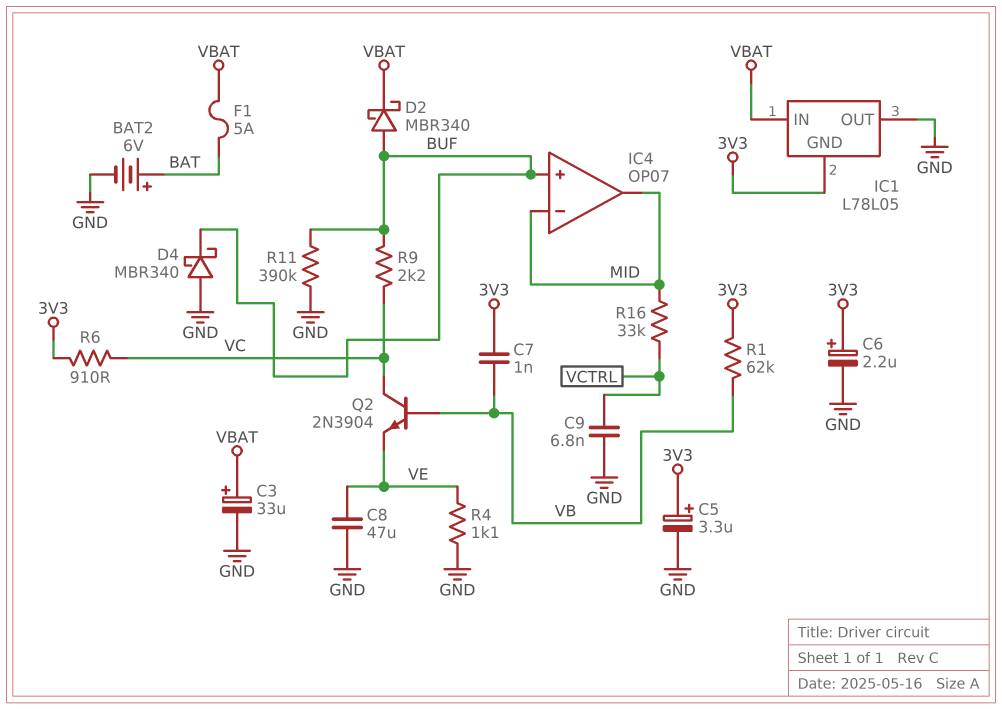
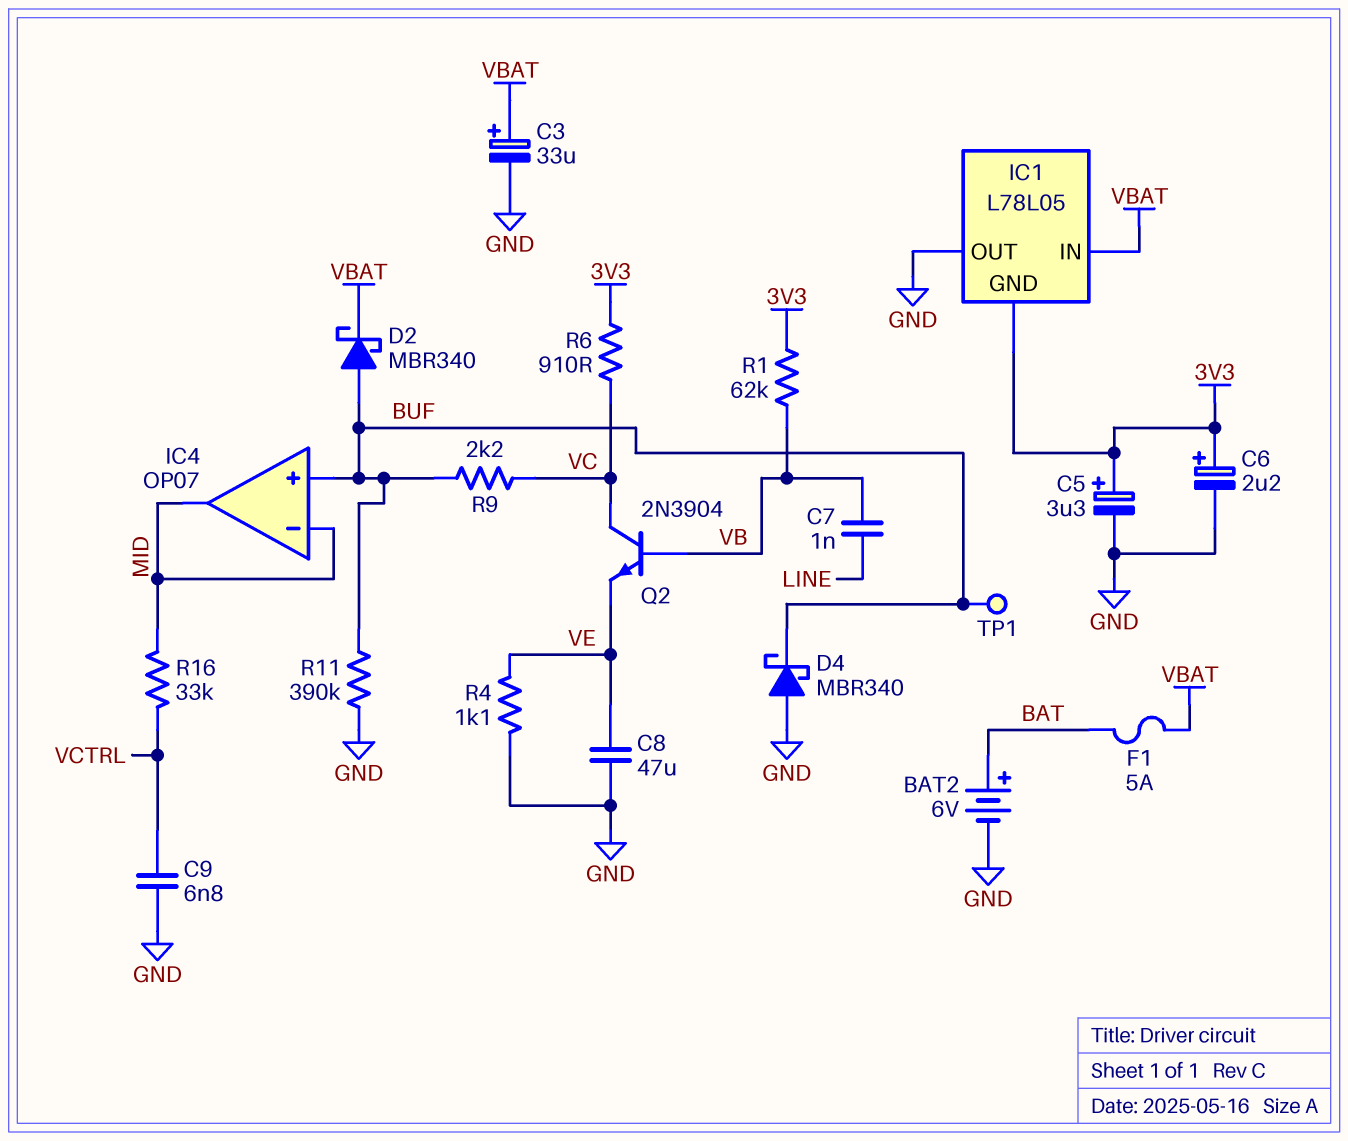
C7: 1nF (3V3, VB) -> 1nF (LINE, VB)
TP1: none -> test point (BUF)

